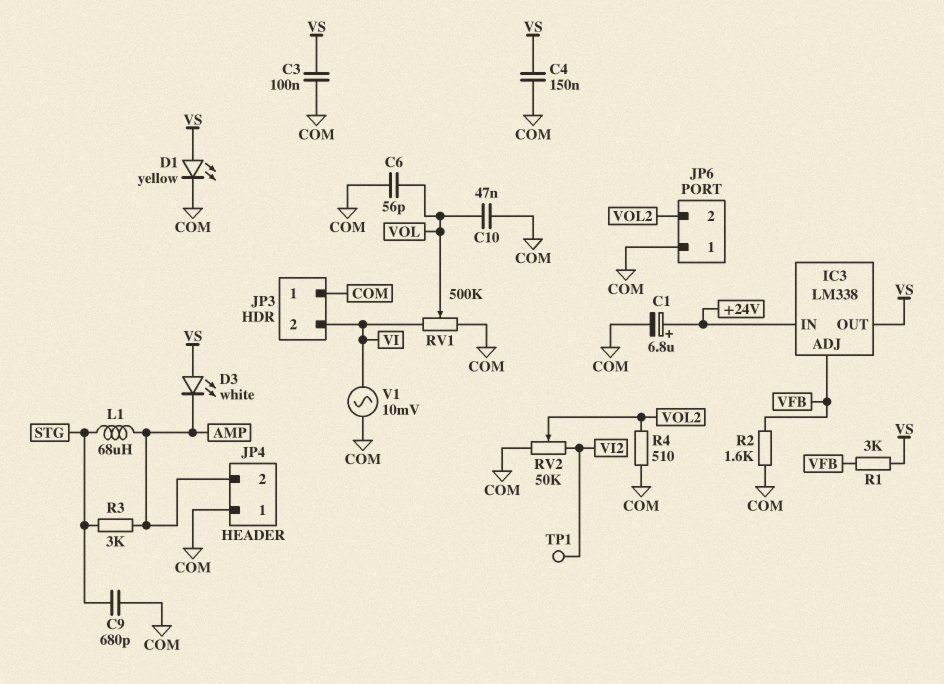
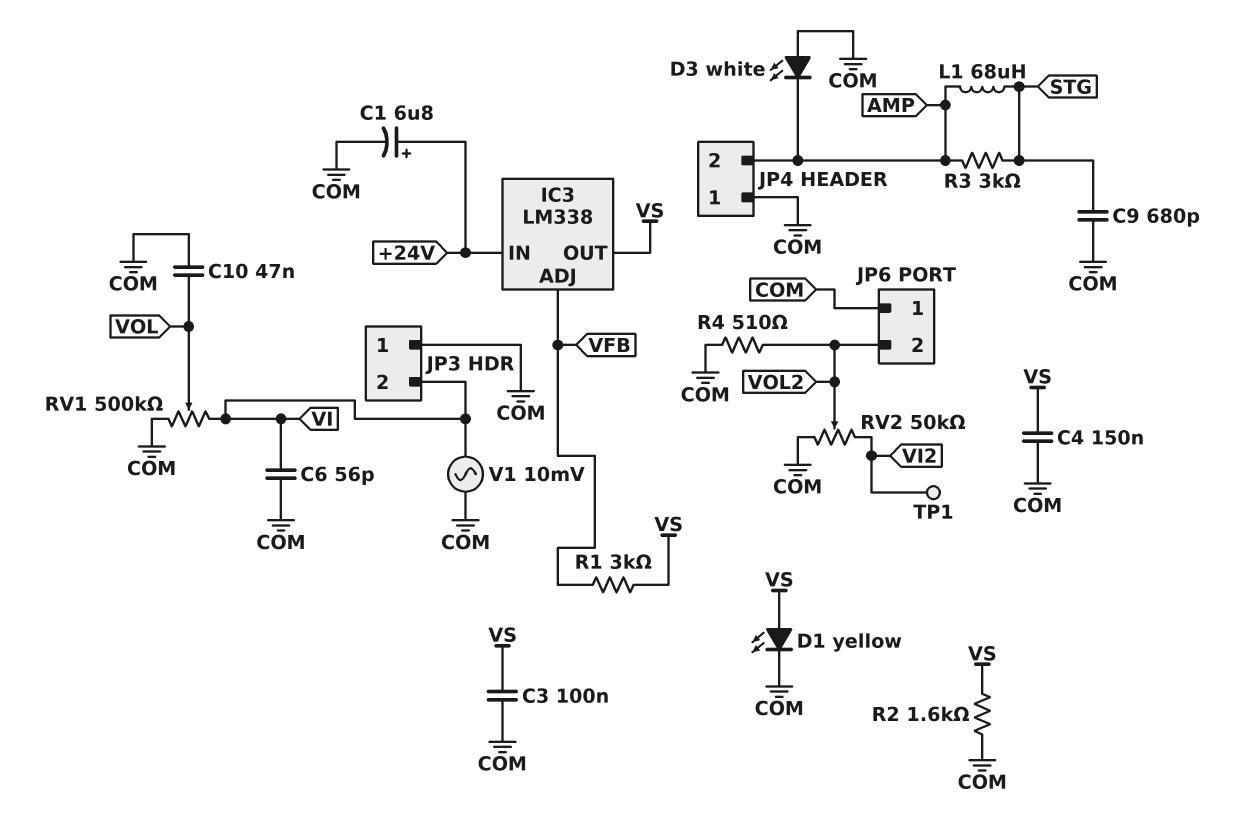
C6: 56pF (COM, VOL) -> 56pF (COM, VI)
D3: LED white (A VS, K AMP) -> LED white (A COM, K AMP)
R2: 1.6k (COM, VFB) -> 1.6k (COM, VS)

